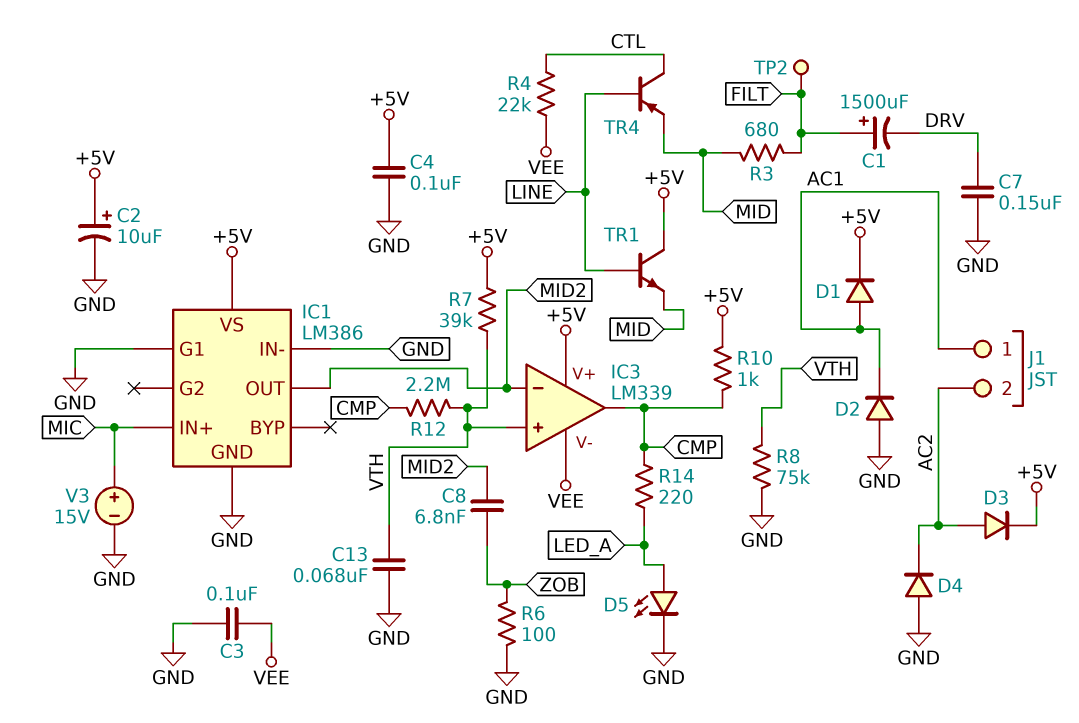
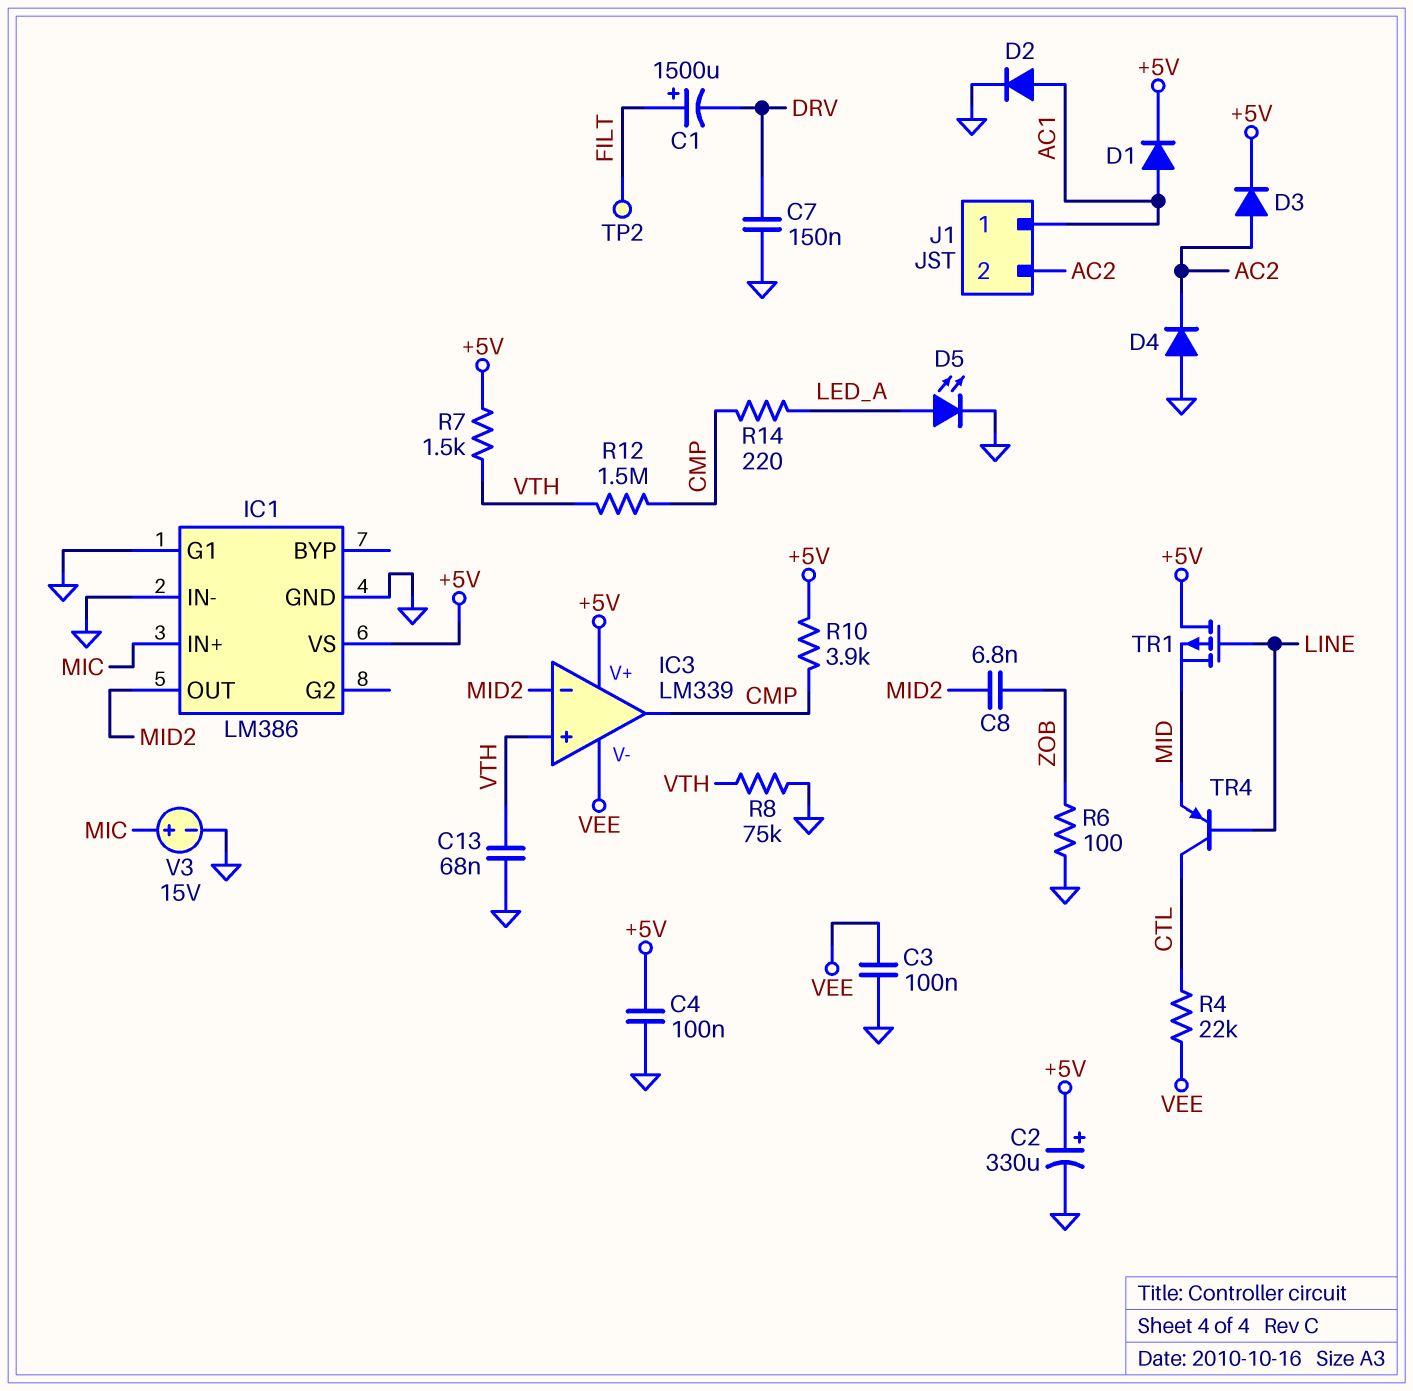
C2: 10uF (plus +5V, minus GND) -> 330uF (plus +5V, minus GND)
D2: diode (A GND, K AC1) -> diode (A AC1, K GND)
R3: 680 (FILT, MID) -> none
R7: 39k (+5V, VTH) -> 1.5k (+5V, VTH)
R10: 1k (+5V, CMP) -> 3.9k (+5V, CMP)
R12: 2.2M (CMP, VTH) -> 1.5M (CMP, VTH)
TR1: NPN (B LINE, C +5V, E MID) -> PMOS (G LINE, D +5V, S MID)

